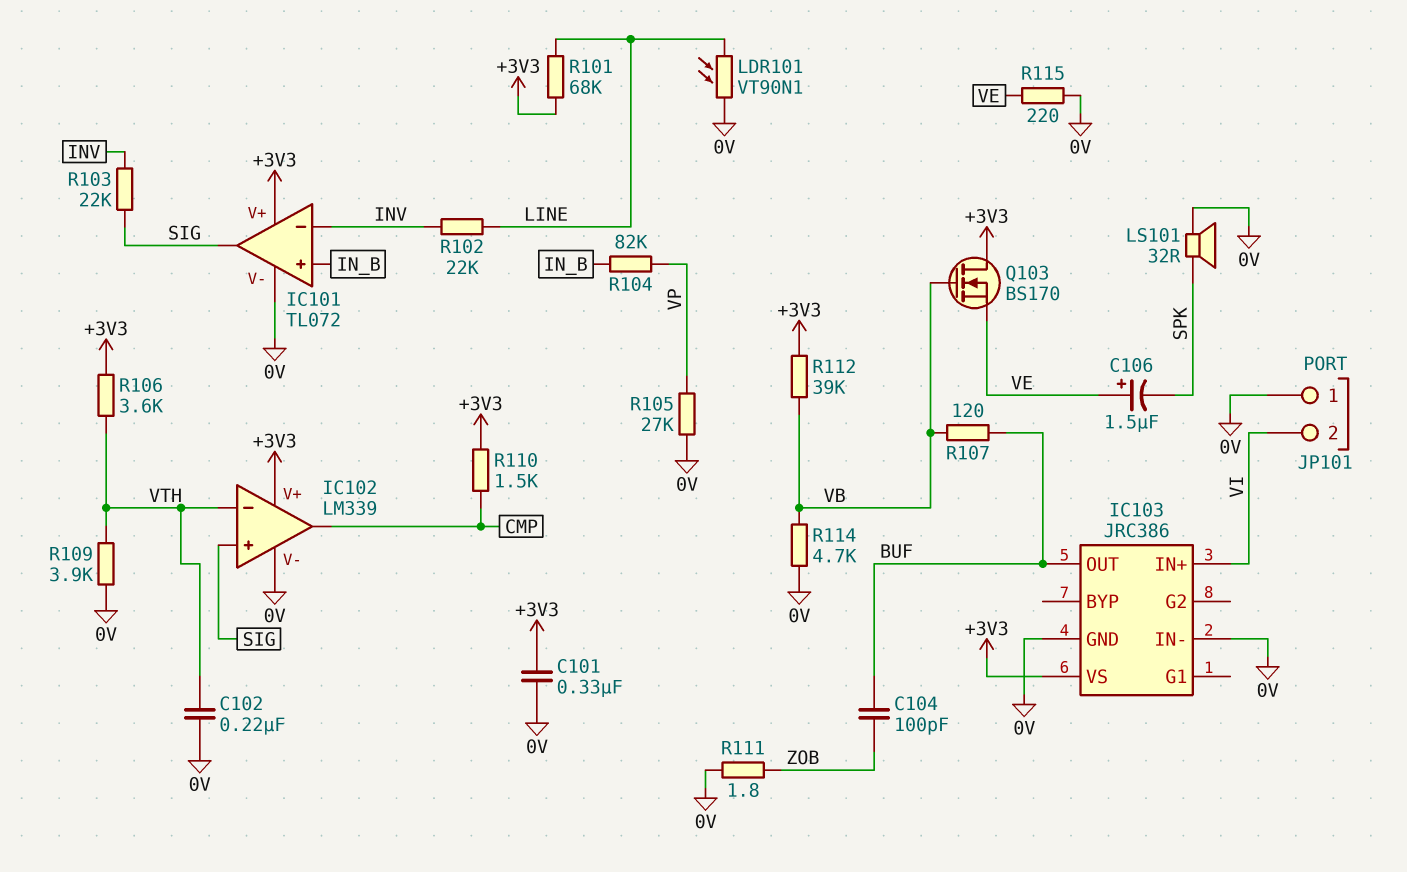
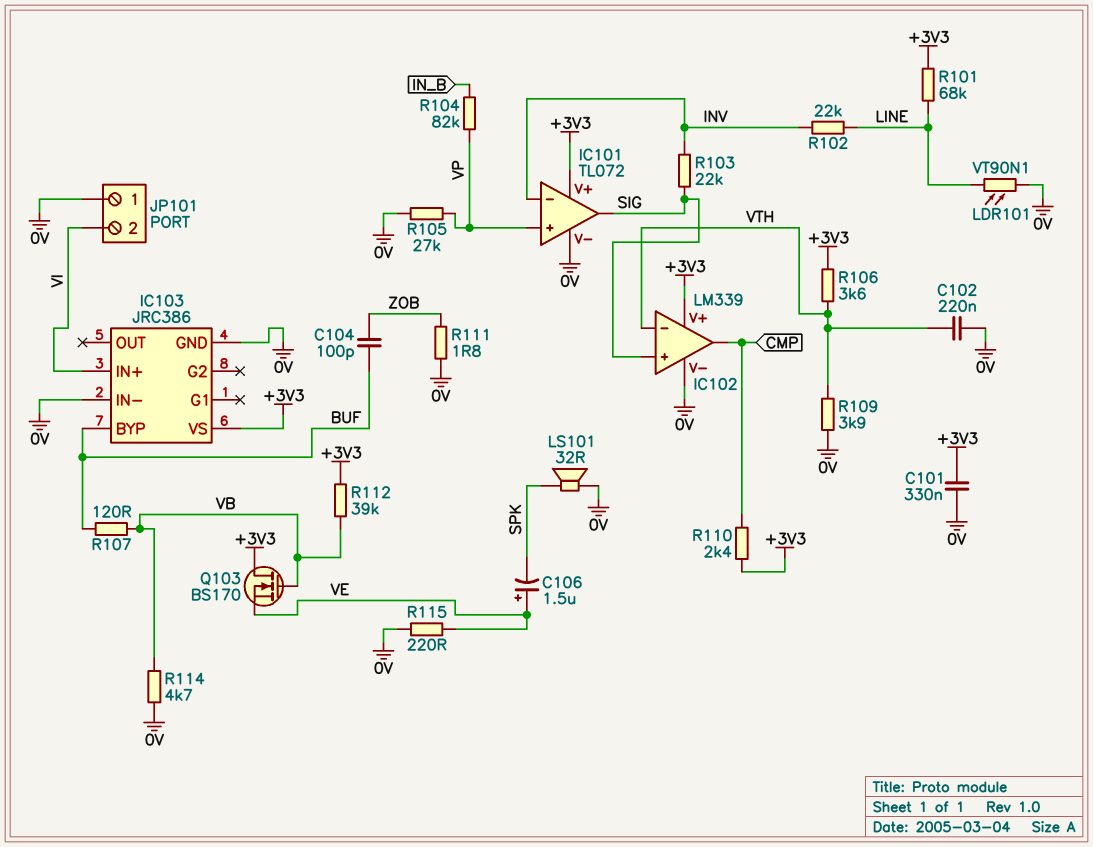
IC101 pin in+: IN_B -> VP
IC103 pin BYP: none -> BUF
IC103 pin OUT: BUF -> none
R110: 1.5k (+3V3, CMP) -> 2.4k (+3V3, CMP)

